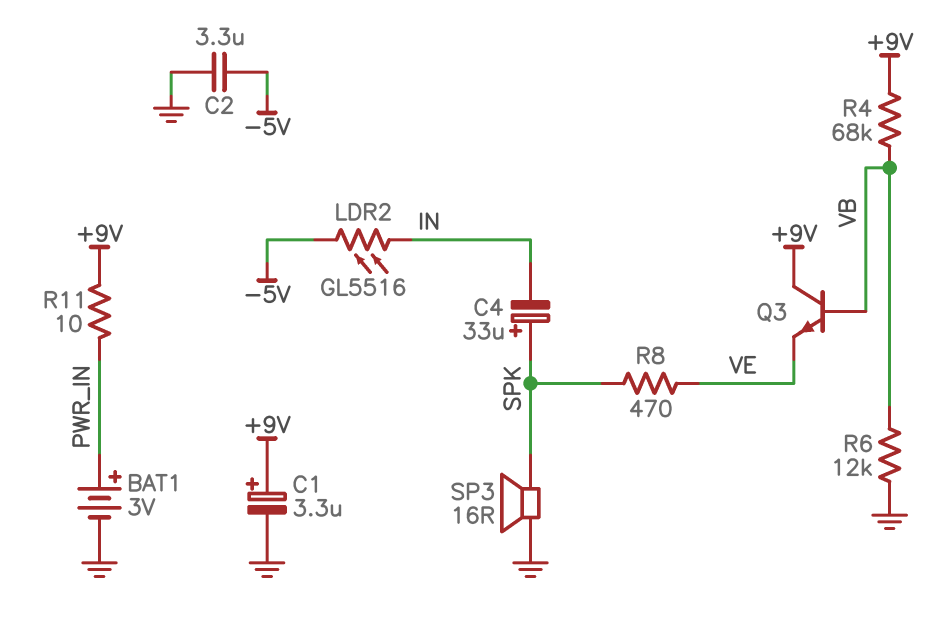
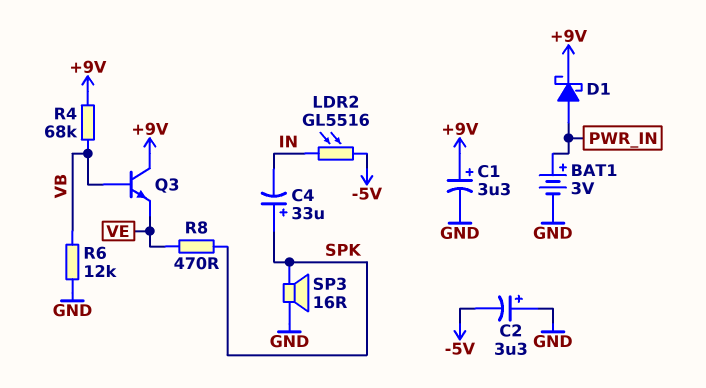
C2: 3.3uF (-5V, GND) -> 3.3uF (plus GND, minus -5V)
D1: none -> schottky (A PWR_IN, K +9V)
R11: 10 (+9V, PWR_IN) -> none

